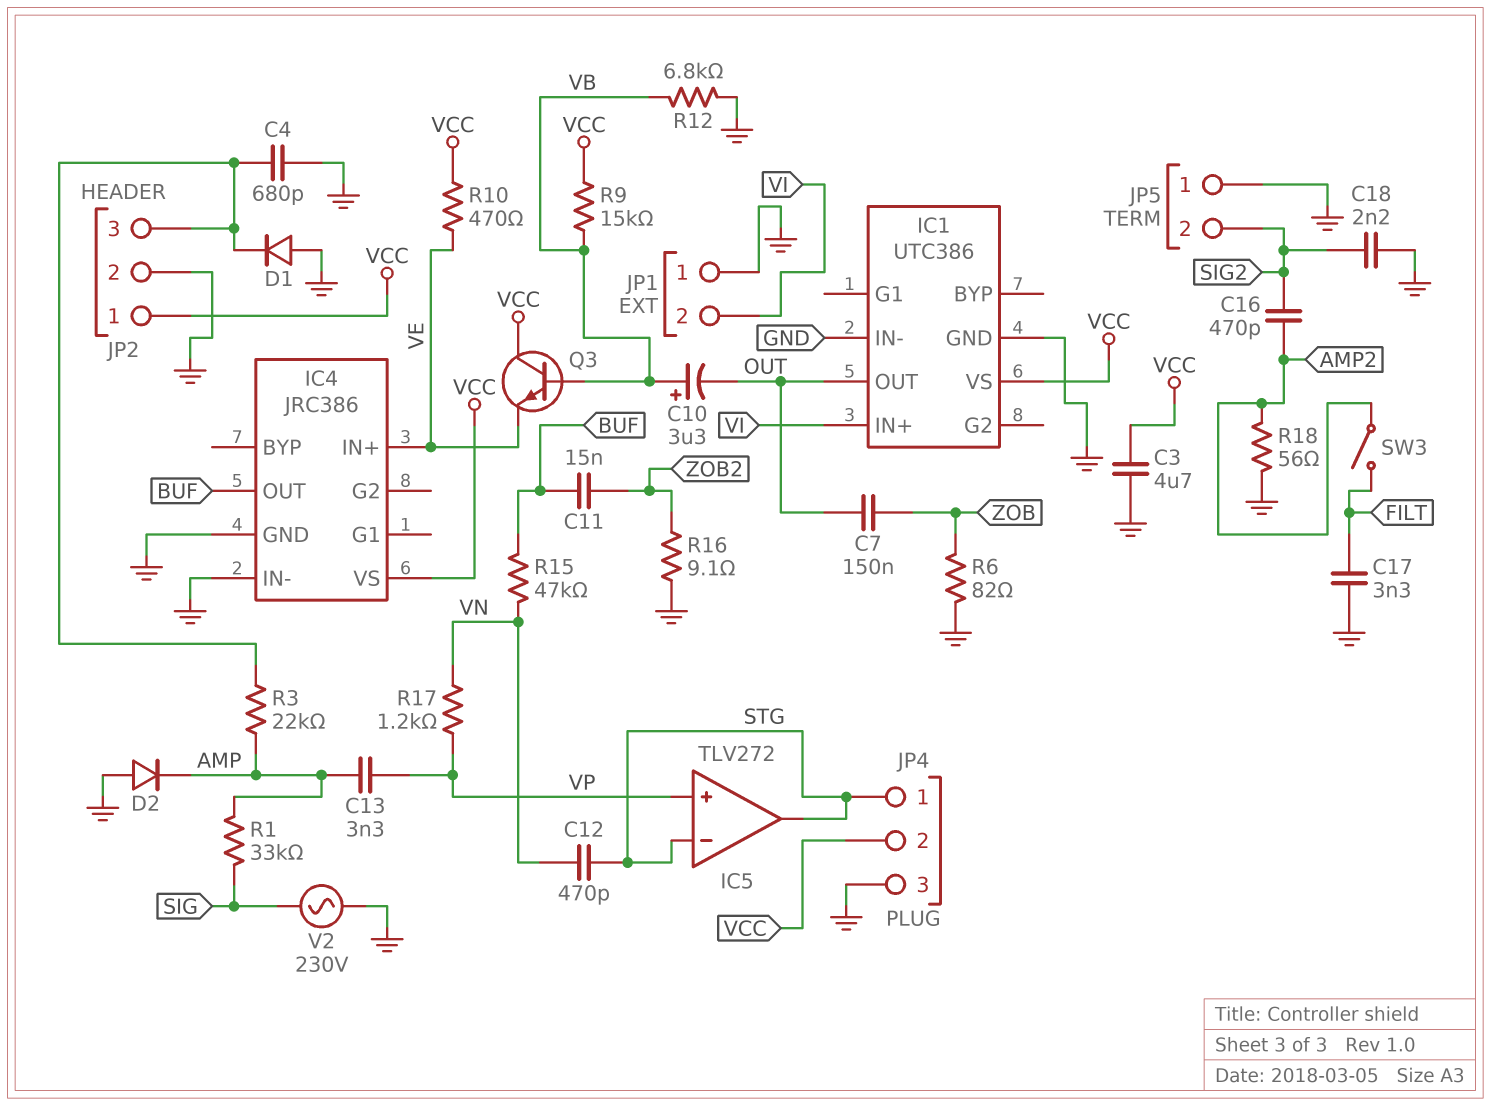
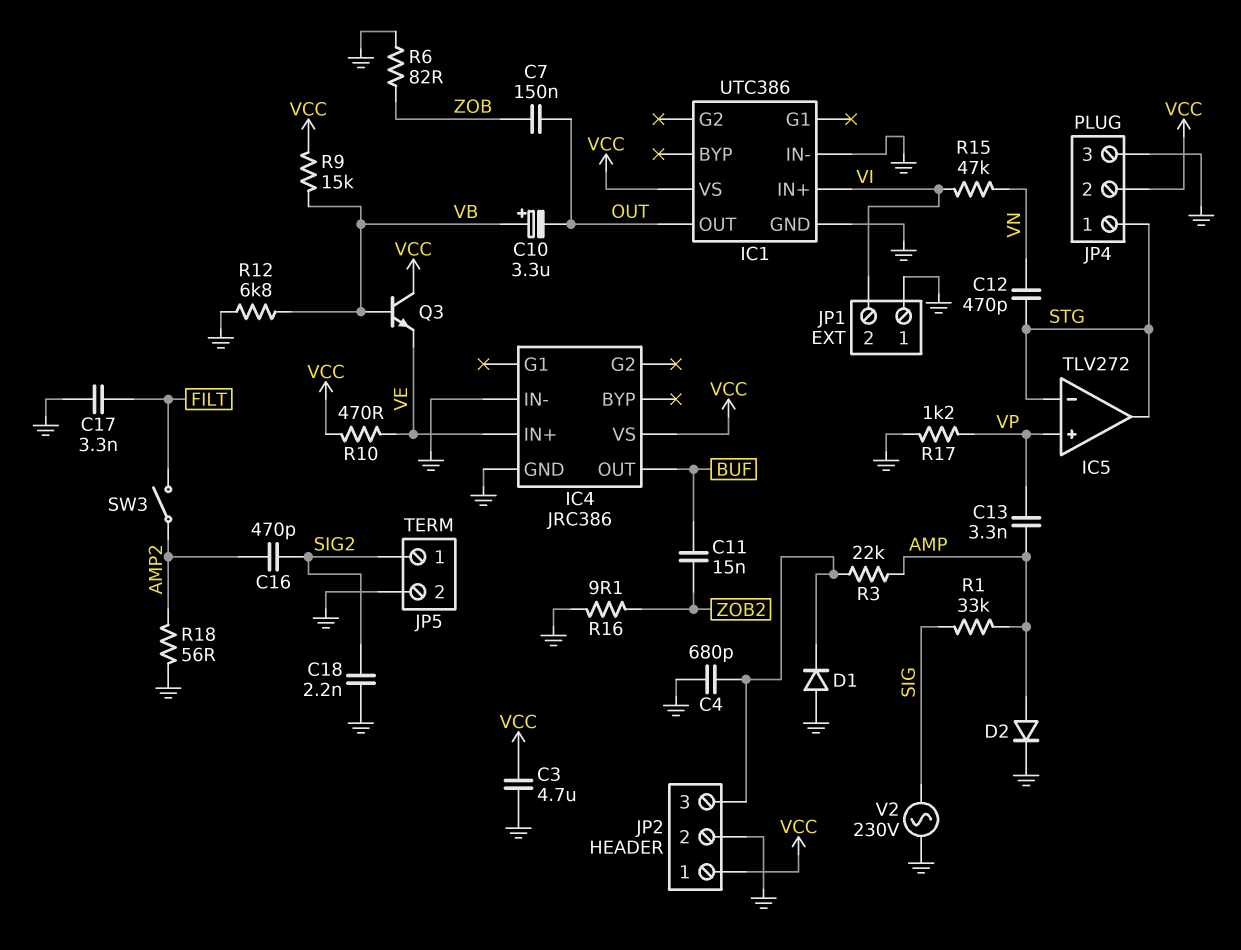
D2: diode (A GND, K AMP) -> diode (A AMP, K GND)
JP5 pin 1: GND -> SIG2
JP5 pin 2: SIG2 -> GND
R15: 47k (BUF, VN) -> 47k (VI, VN)
R17: 1.2k (VN, VP) -> 1.2k (GND, VP)

